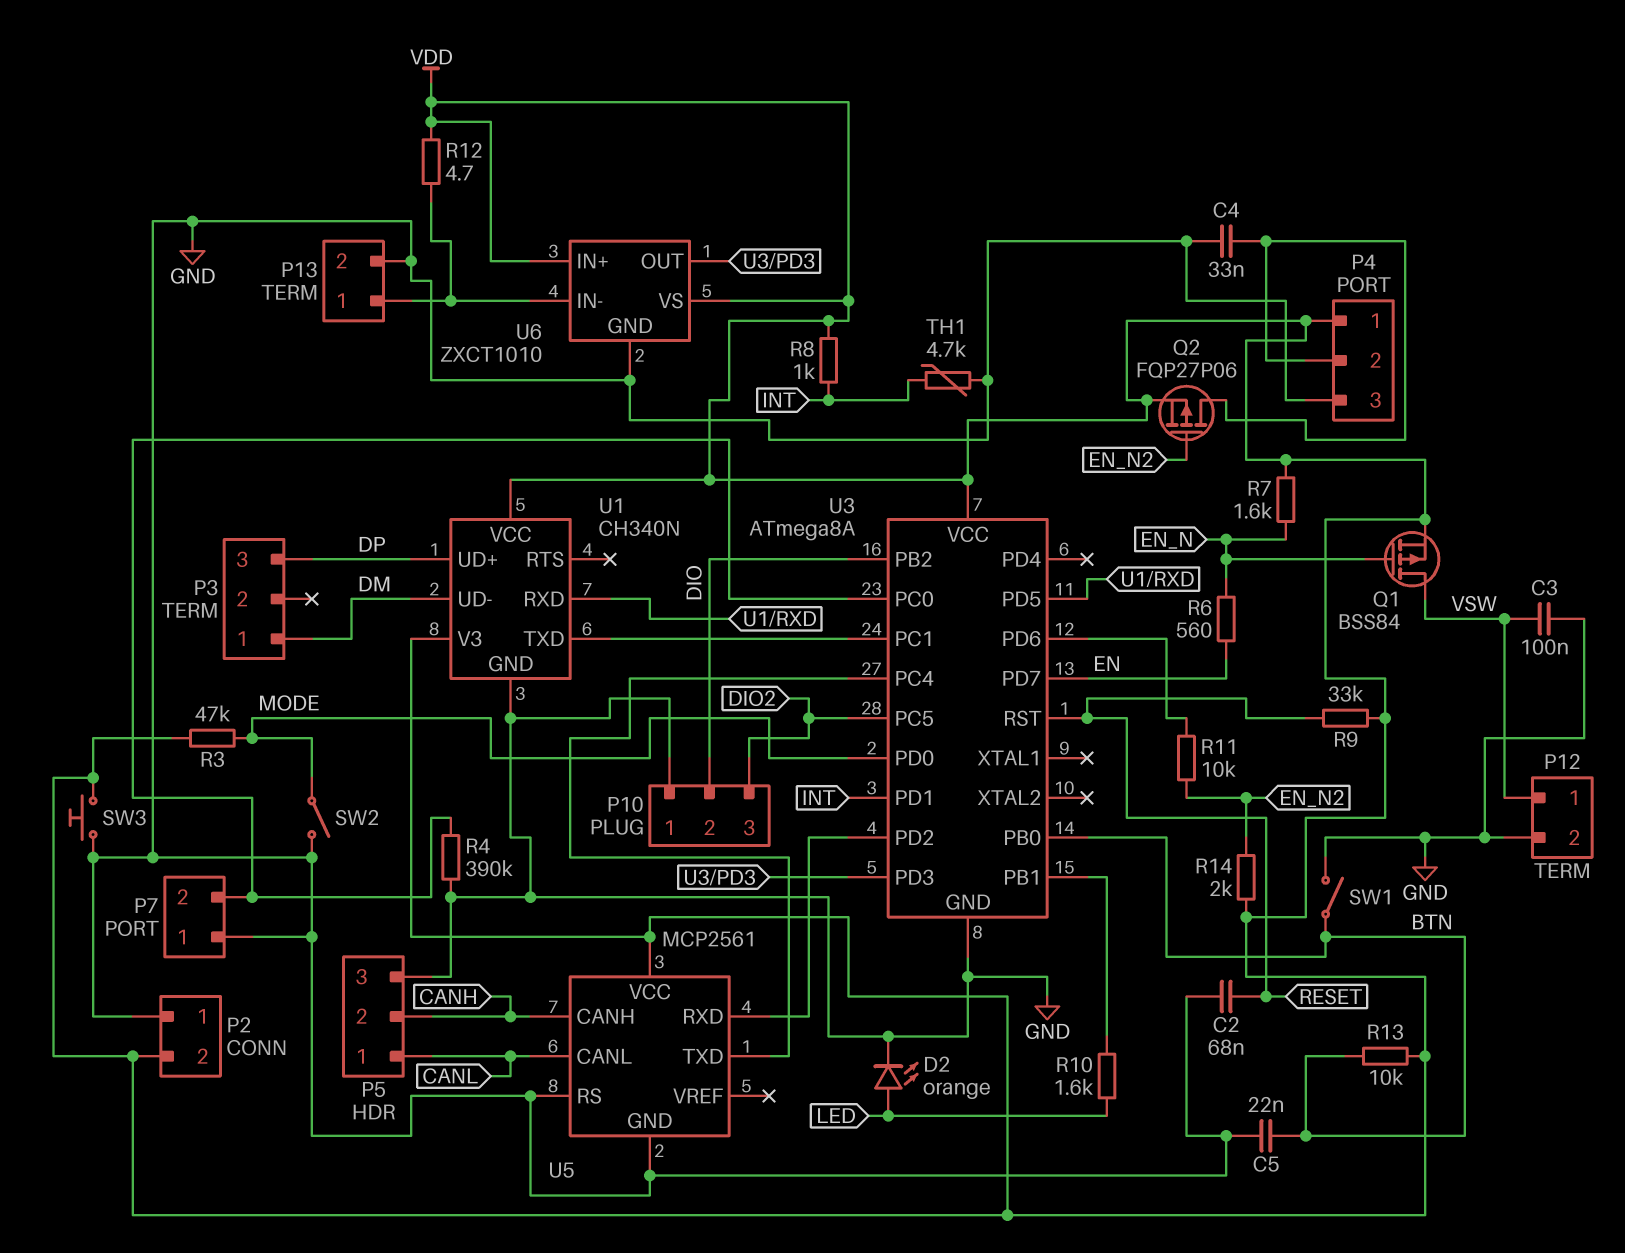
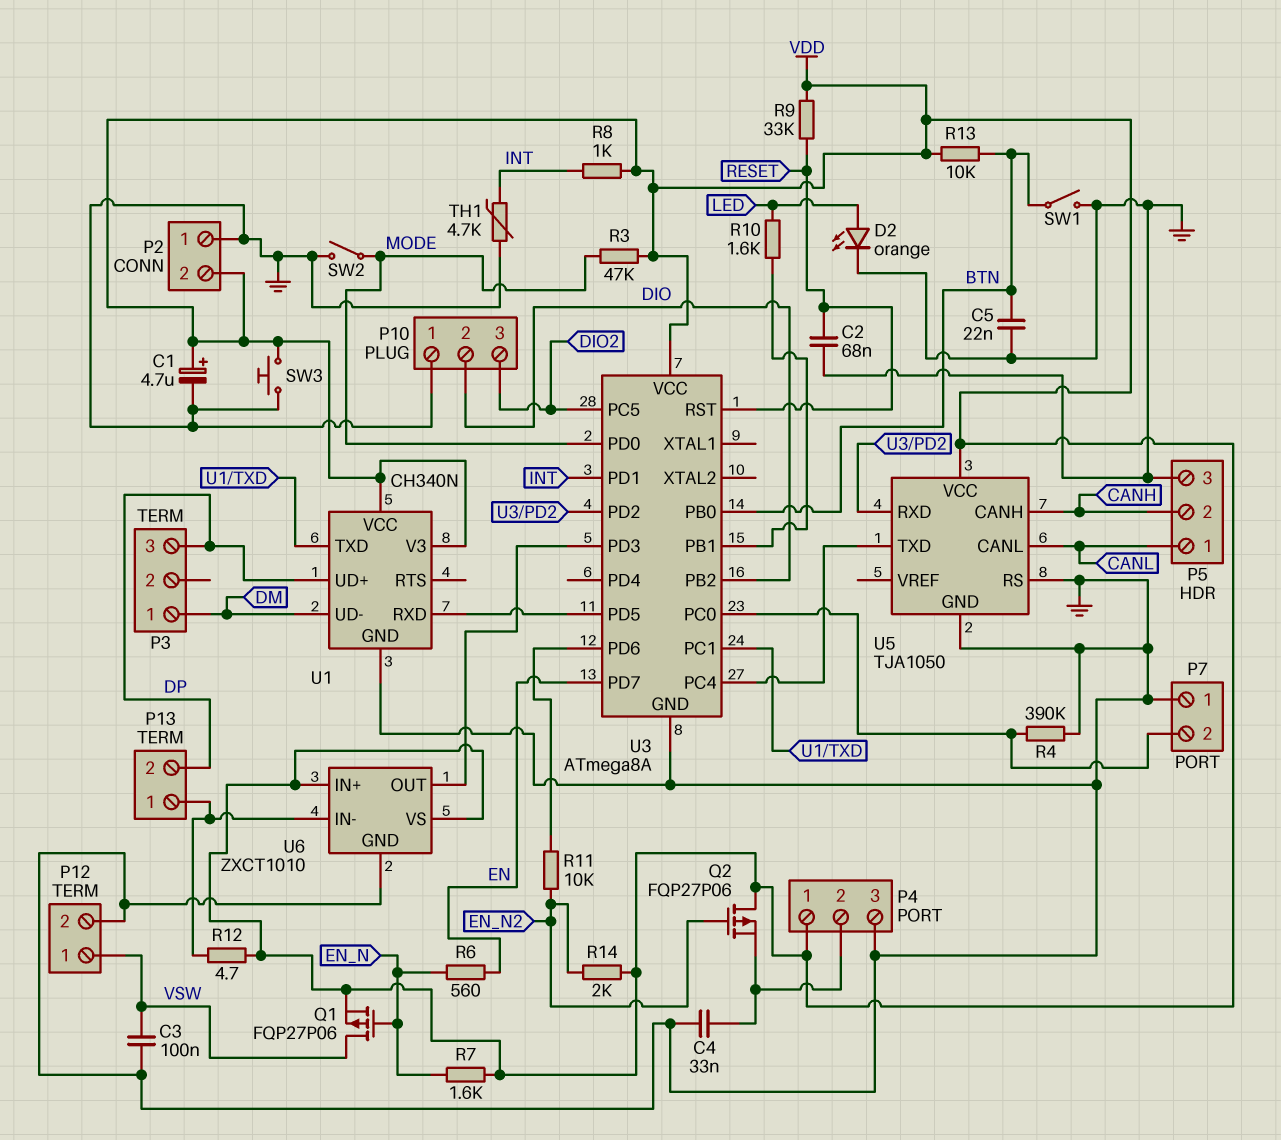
C1: none -> 4.7uF (plus VDD, minus GND)
P13 pin 2: GND -> DP
Q1: PMOS BSS84 (G EN_N, D VSW, S VDD) -> PMOS FQP27P06 (G EN_N, D VSW, S VDD)
Q2: PMOS FQP27P06 (G EN_N2, D P4/2, S VDD) -> PMOS FQP27P06 (G EN_N2, D VDD, S P4/2)
U5: MCP2561 -> TJA1050

